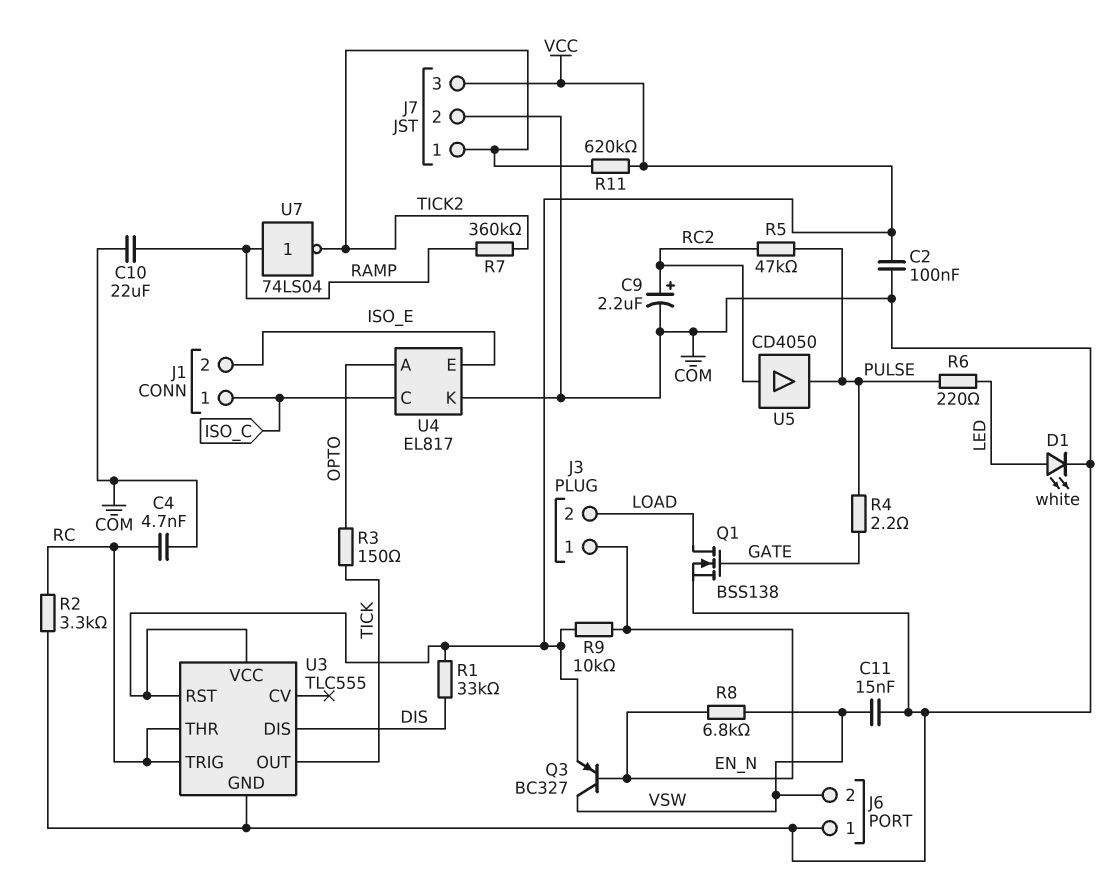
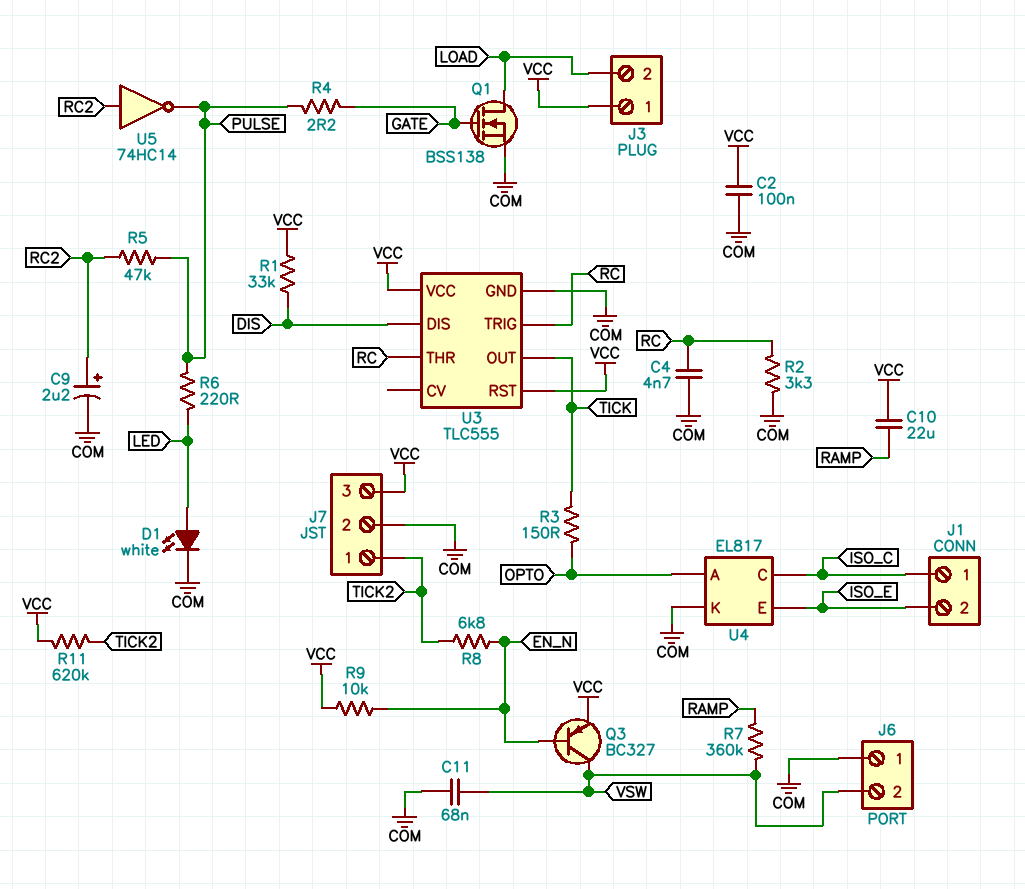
C10: 22uF (COM, RAMP) -> 22uF (RAMP, VCC)
C11: 15nF (COM, VSW) -> 68nF (COM, VSW)
J3 pin 1: EN_N -> VCC
R7: 360k (RAMP, TICK2) -> 360k (RAMP, VSW)
R8: 6.8k (EN_N, VSW) -> 6.8k (EN_N, TICK2)
U5: buffer CD4050 (in RC2, out PULSE) -> NOT 74HC14 (in RC2, out PULSE)
U7: NOT 74LS04 (in RAMP, out TICK2) -> none

